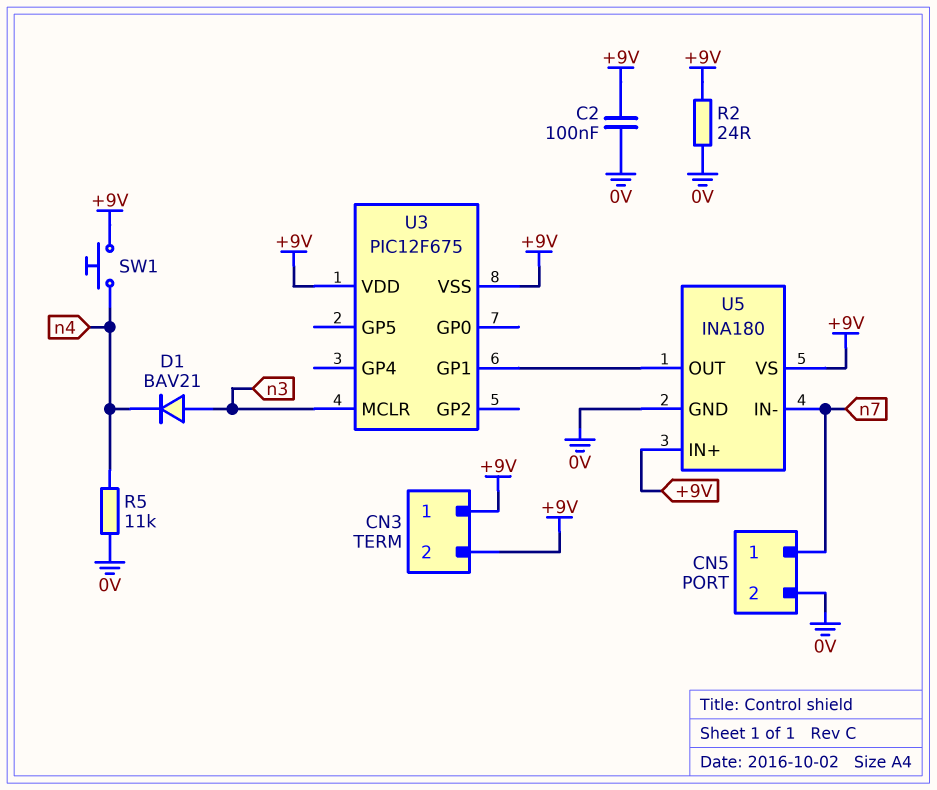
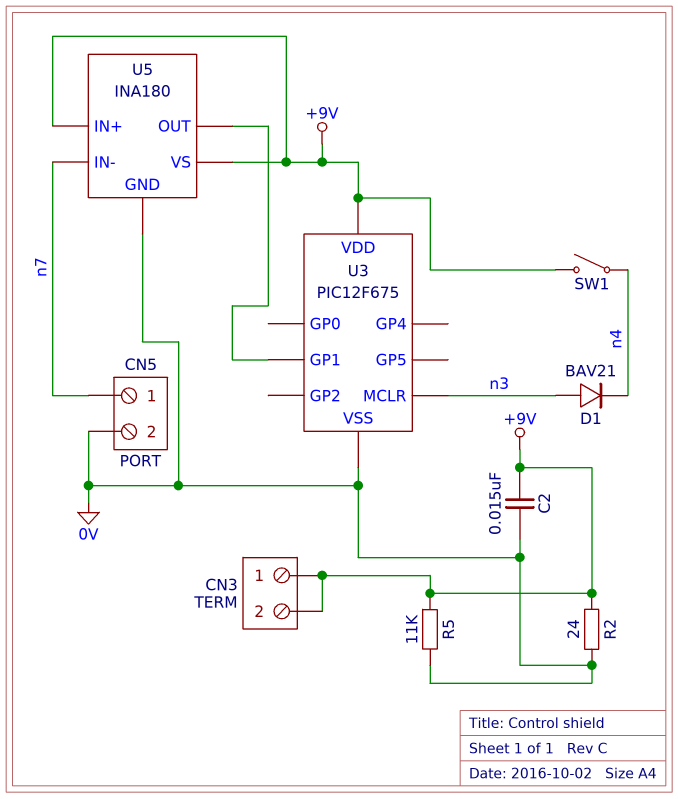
C2: 100nF (+9V, 0V) -> 15nF (+9V, 0V)
R5: 11k (0V, n4) -> 11k (+9V, 0V)
SW1: button (+9V, n4) -> switch (+9V, n4)
U3 pin VSS: +9V -> 0V

